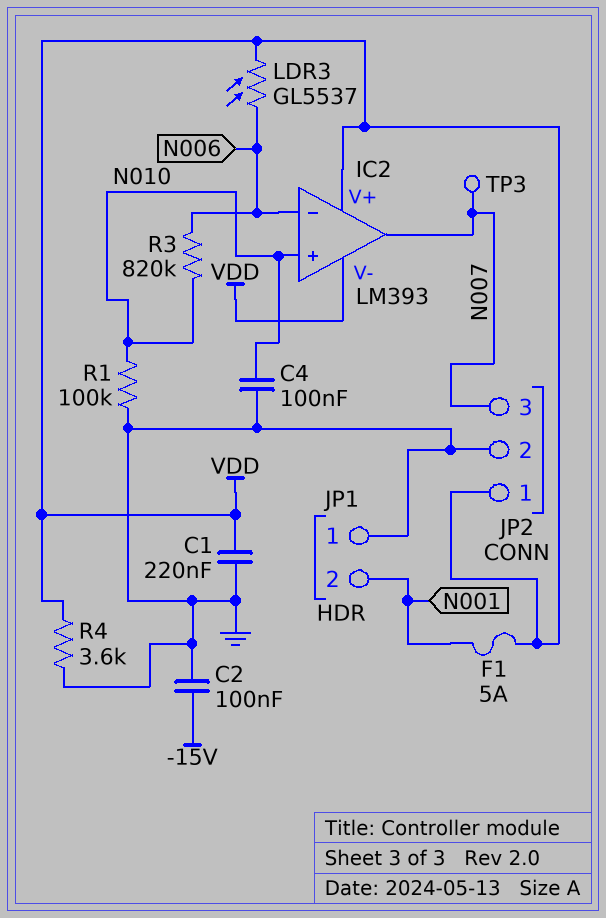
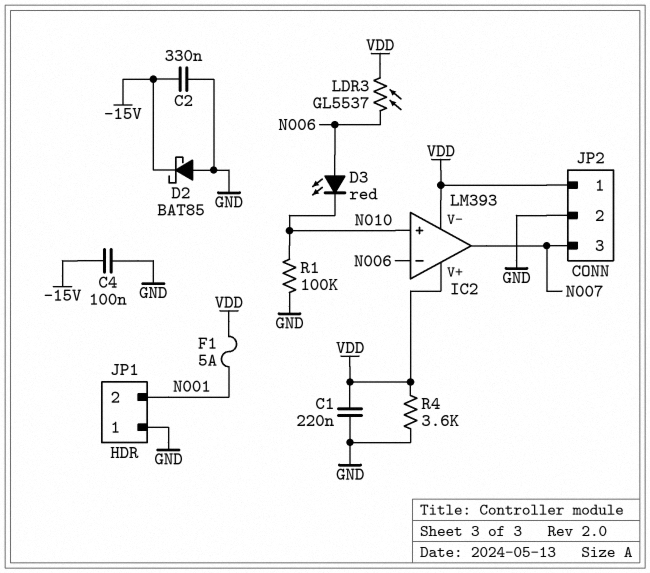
C2: 100nF (-15V, GND) -> 330nF (-15V, GND)
C4: 100nF (GND, N010) -> 100nF (-15V, GND)
D2: none -> schottky BAT85 (A GND, K -15V)
D3: none -> LED red (A N006, K N010)
R3: 820k (N006, N010) -> none
TP3: test point (N007) -> none

